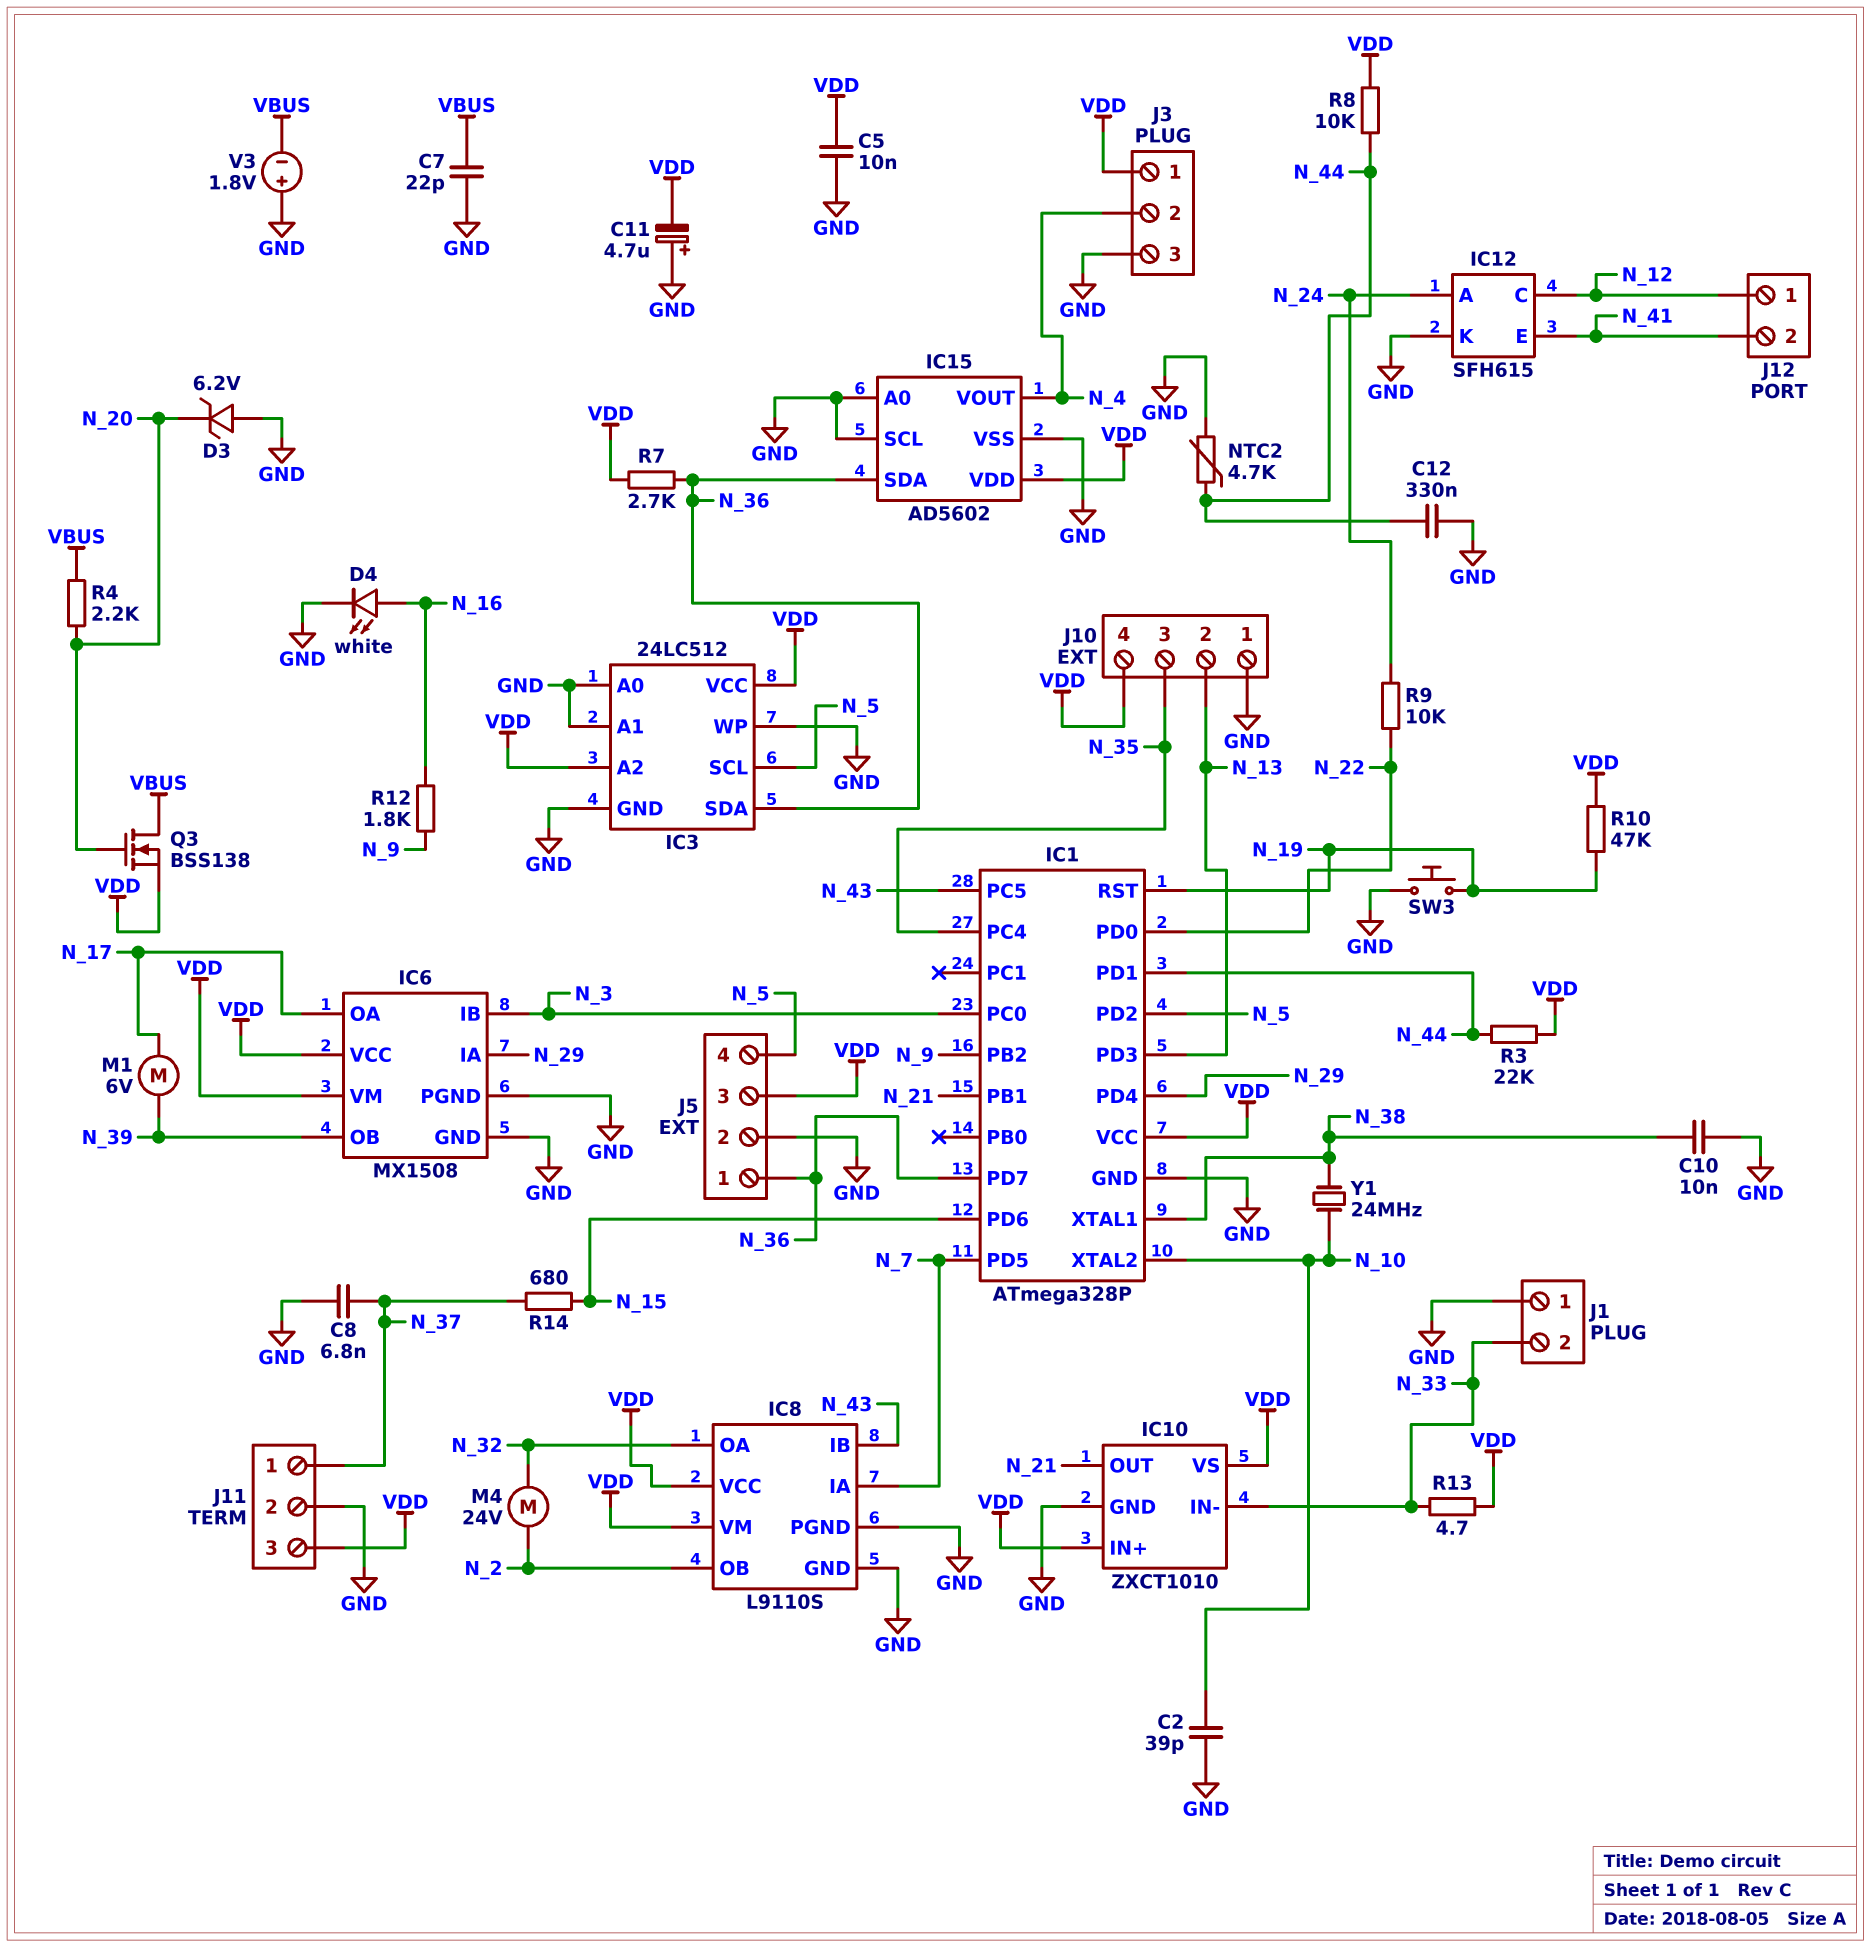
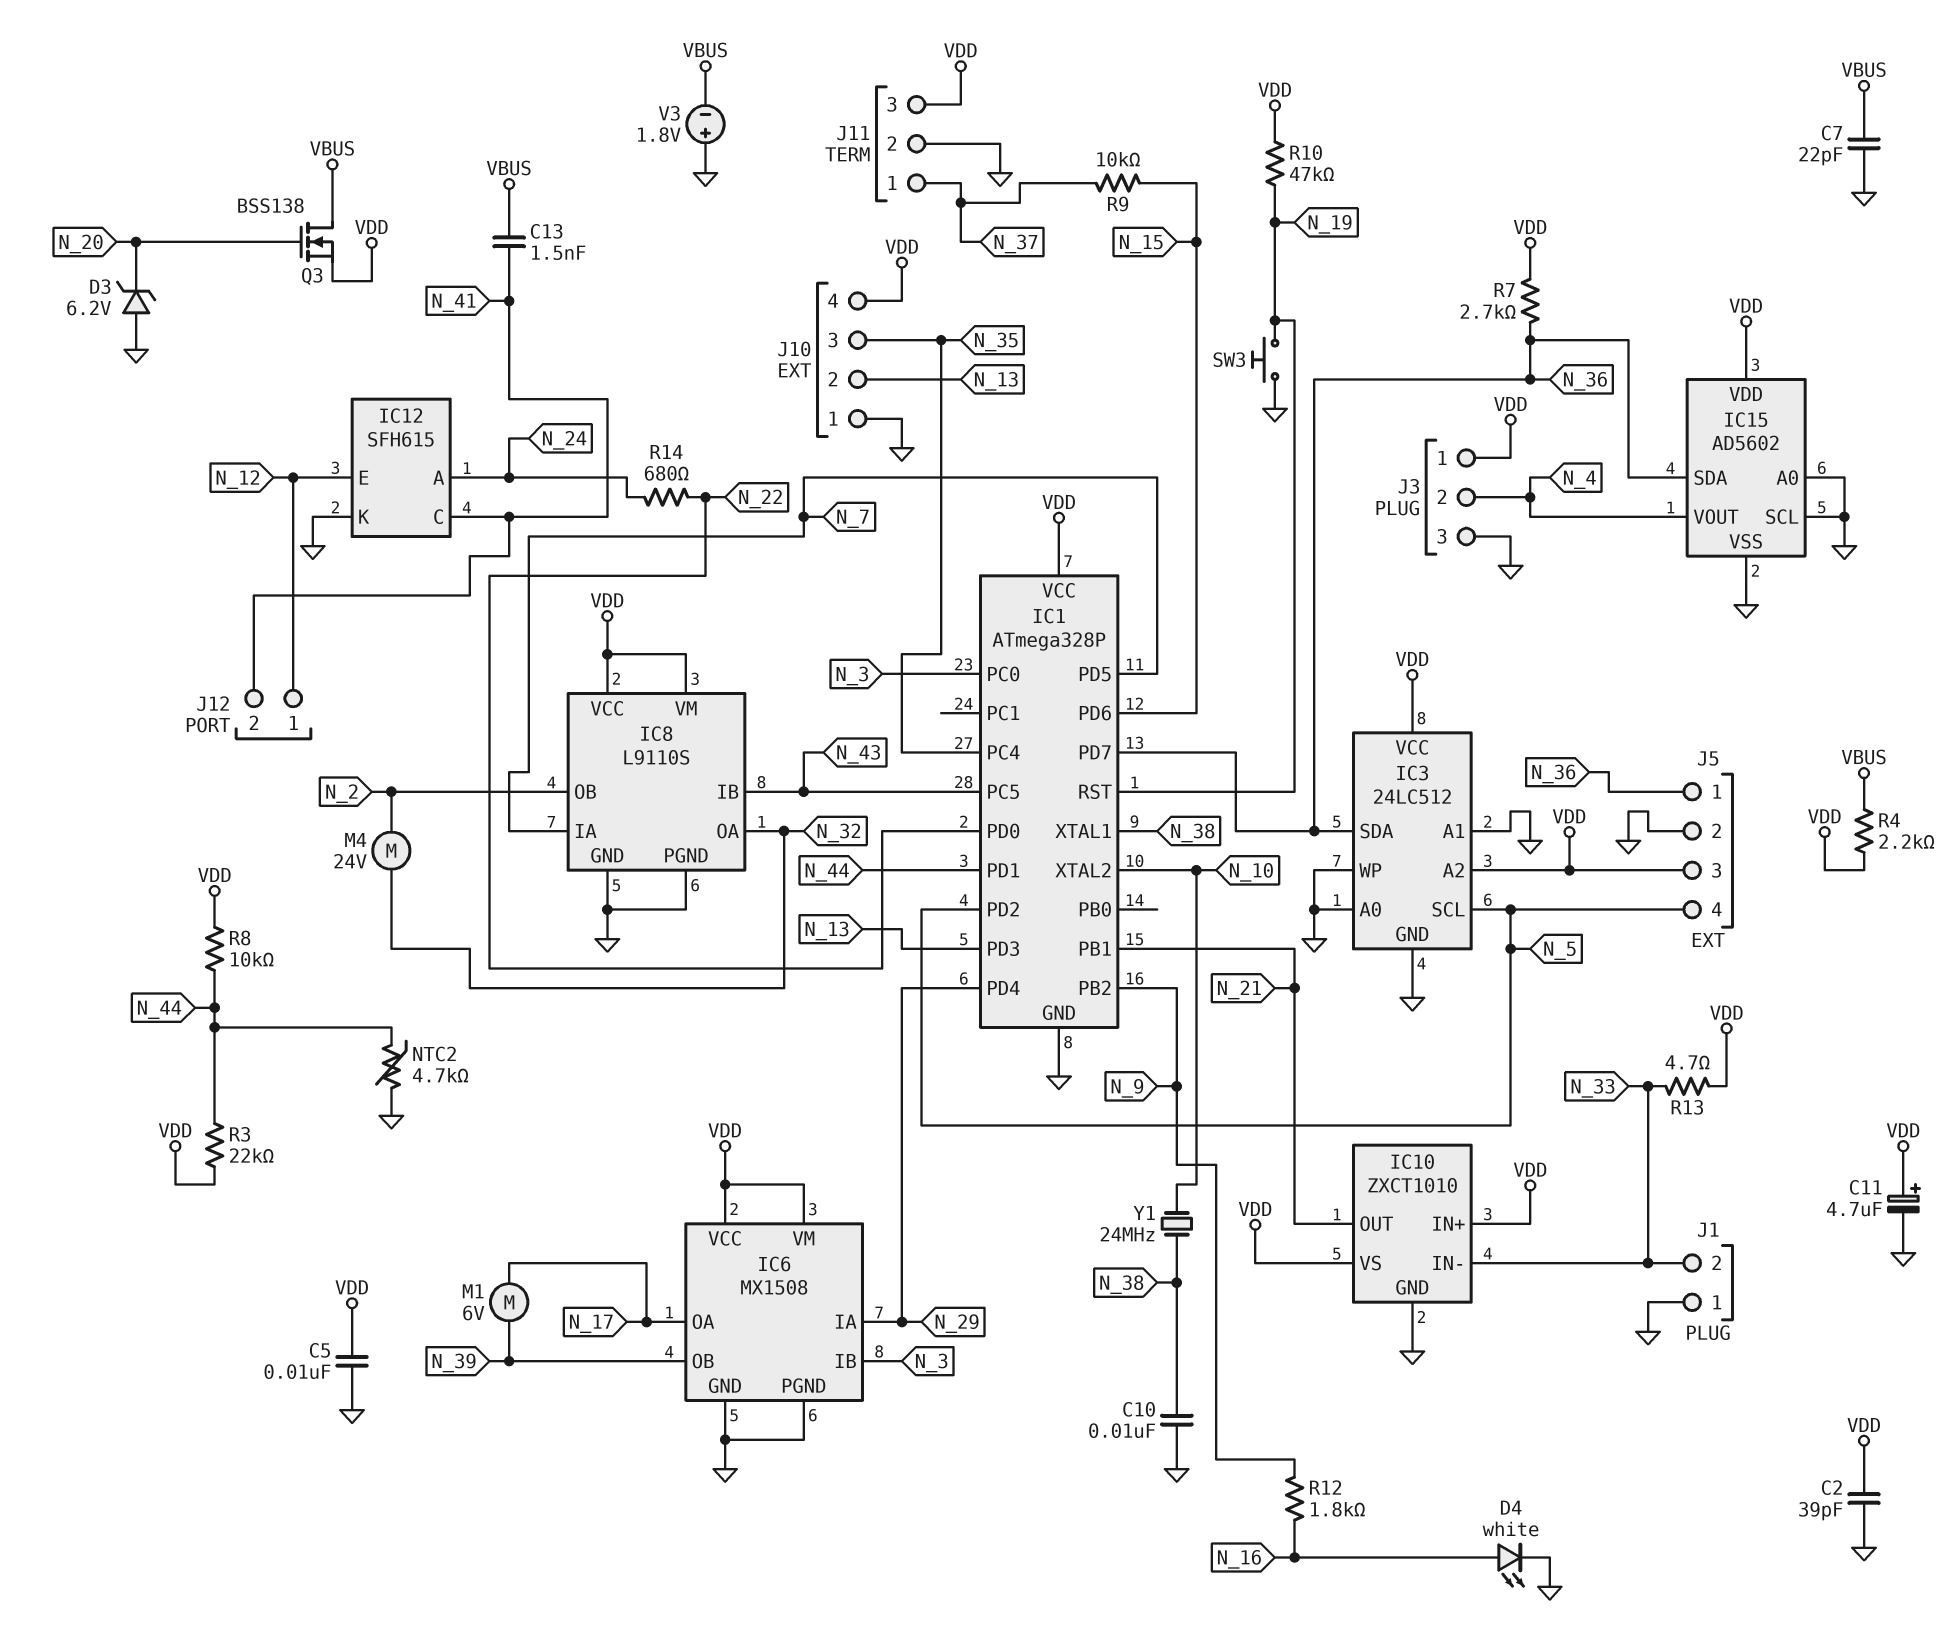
C2: 39pF (GND, N_10) -> 39pF (GND, VDD)
C8: 6.8nF (GND, N_37) -> none
C11: 4.7uF (plus GND, minus VDD) -> 4.7uF (plus VDD, minus GND)
C12: 330nF (GND, N_44) -> none
C13: none -> 1.5nF (N_41, VBUS)
IC12 pin C: N_12 -> N_41
IC12 pin E: N_41 -> N_12
R4: 2.2k (N_20, VBUS) -> 2.2k (VBUS, VDD)
R9: 10k (N_22, N_24) -> 10k (N_15, N_37)
R14: 680 (N_15, N_37) -> 680 (N_22, N_24)

